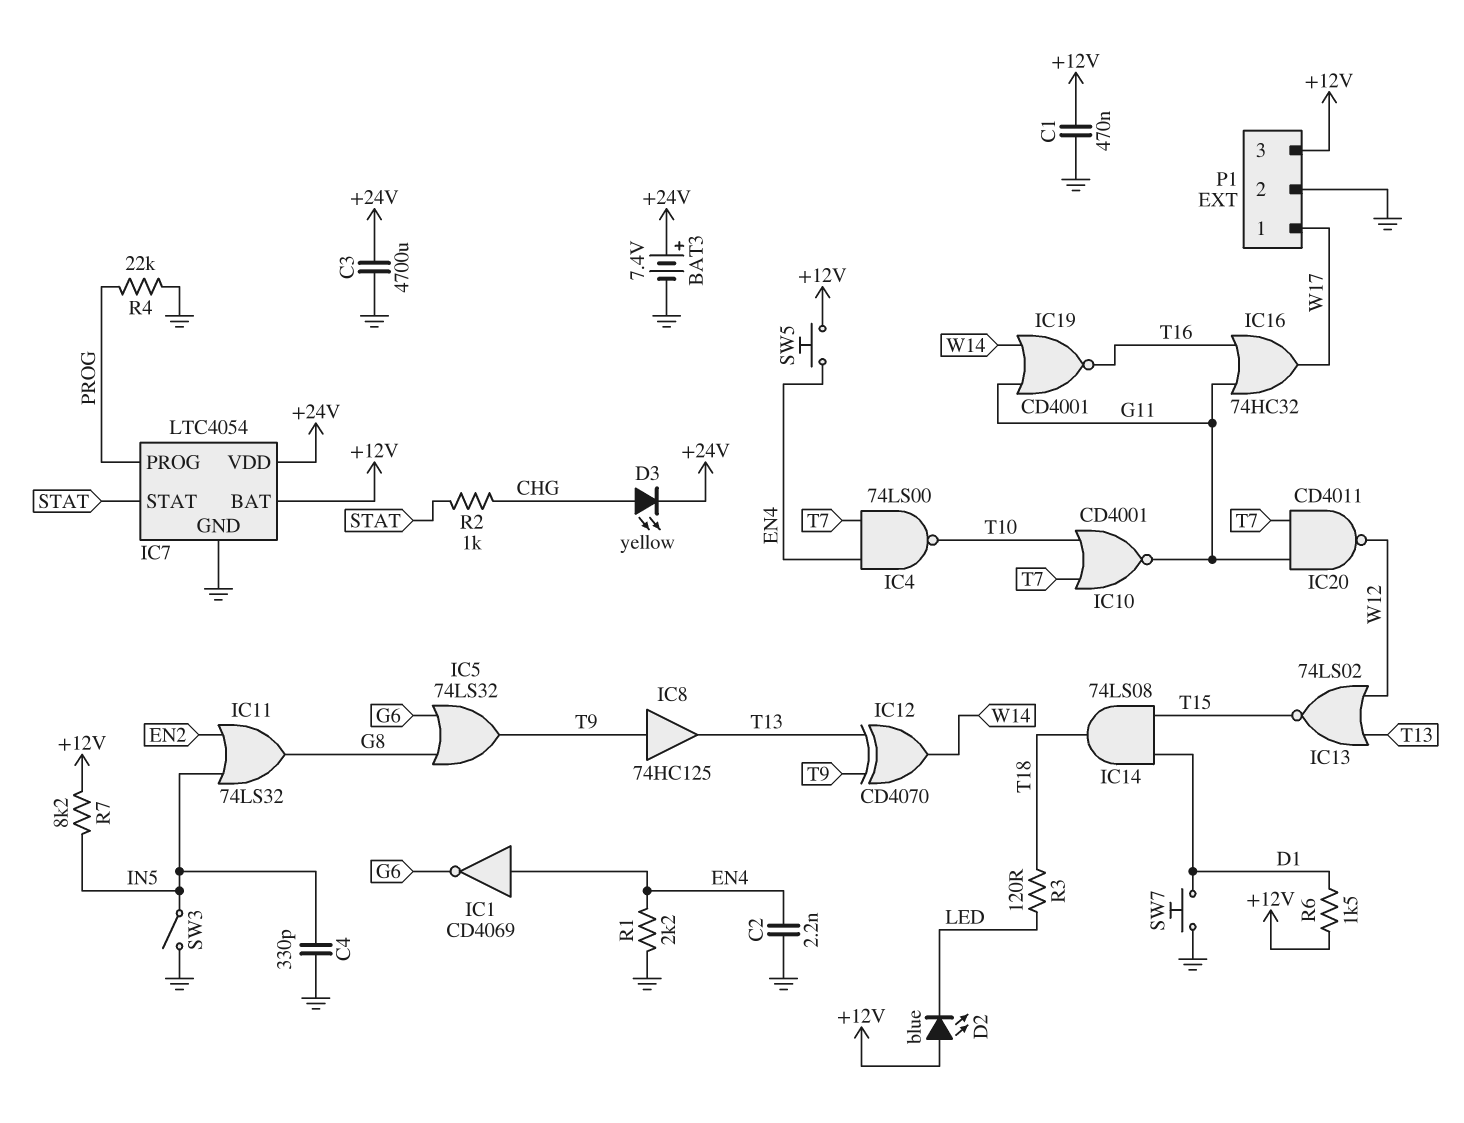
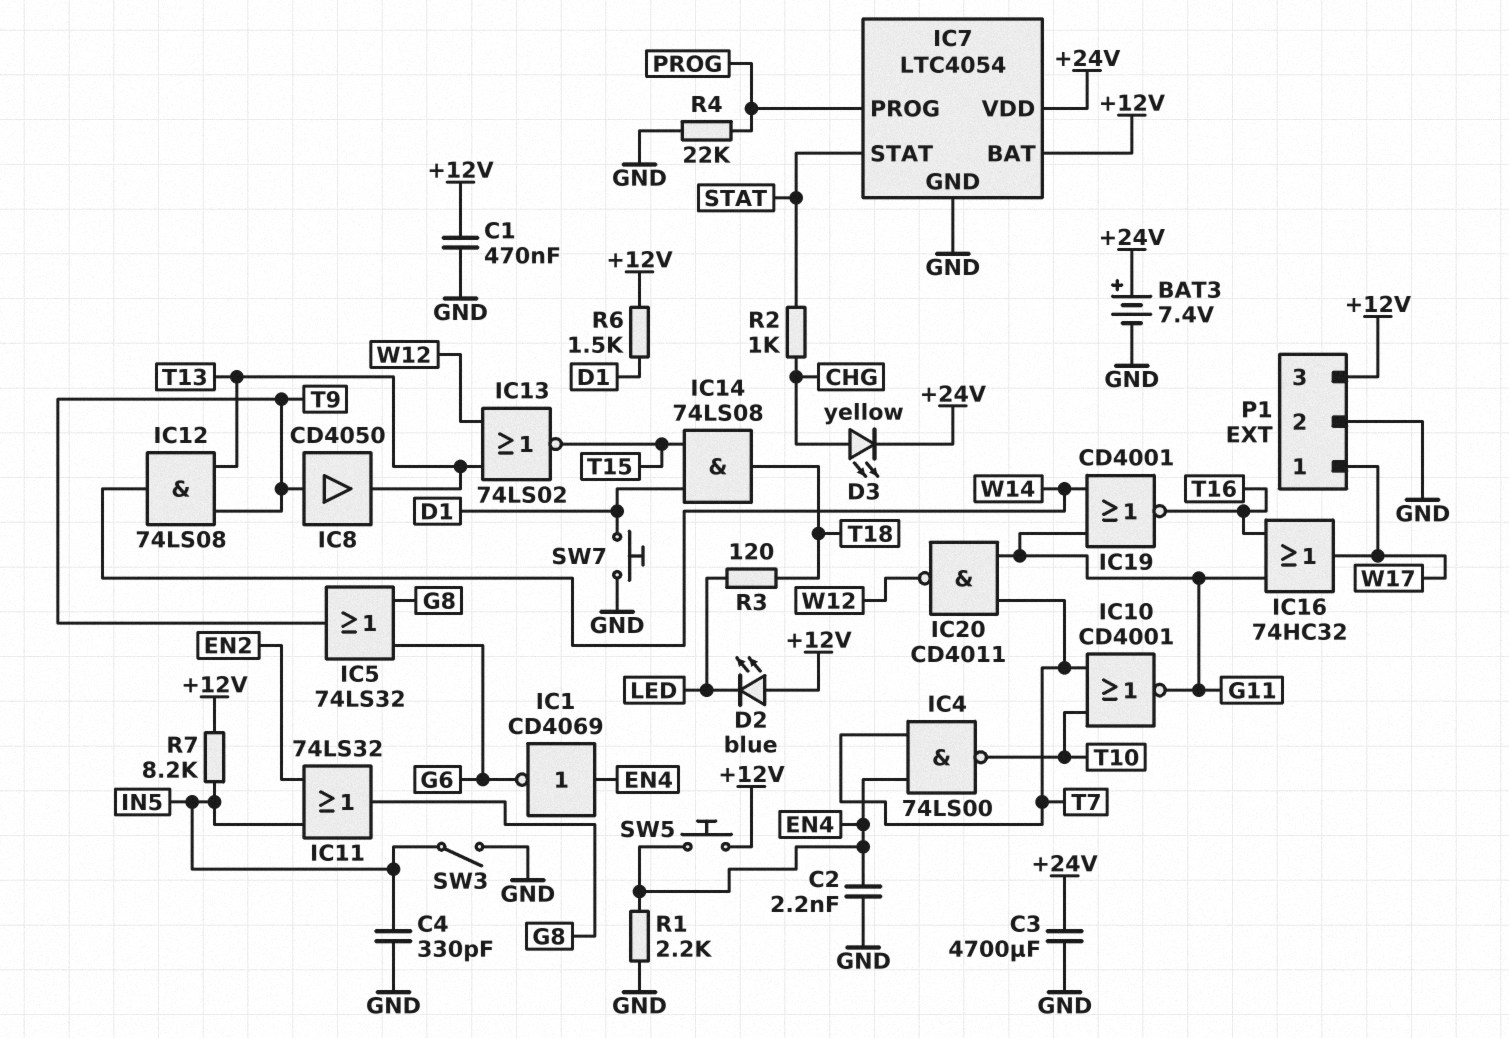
IC8: buffer 74HC125 (in T9, out T13) -> buffer CD4050 (in T9, out T13)
IC12: XOR CD4070 (in T9, in T13, out W14) -> AND 74LS08 (in T9, in T13, out W14)

